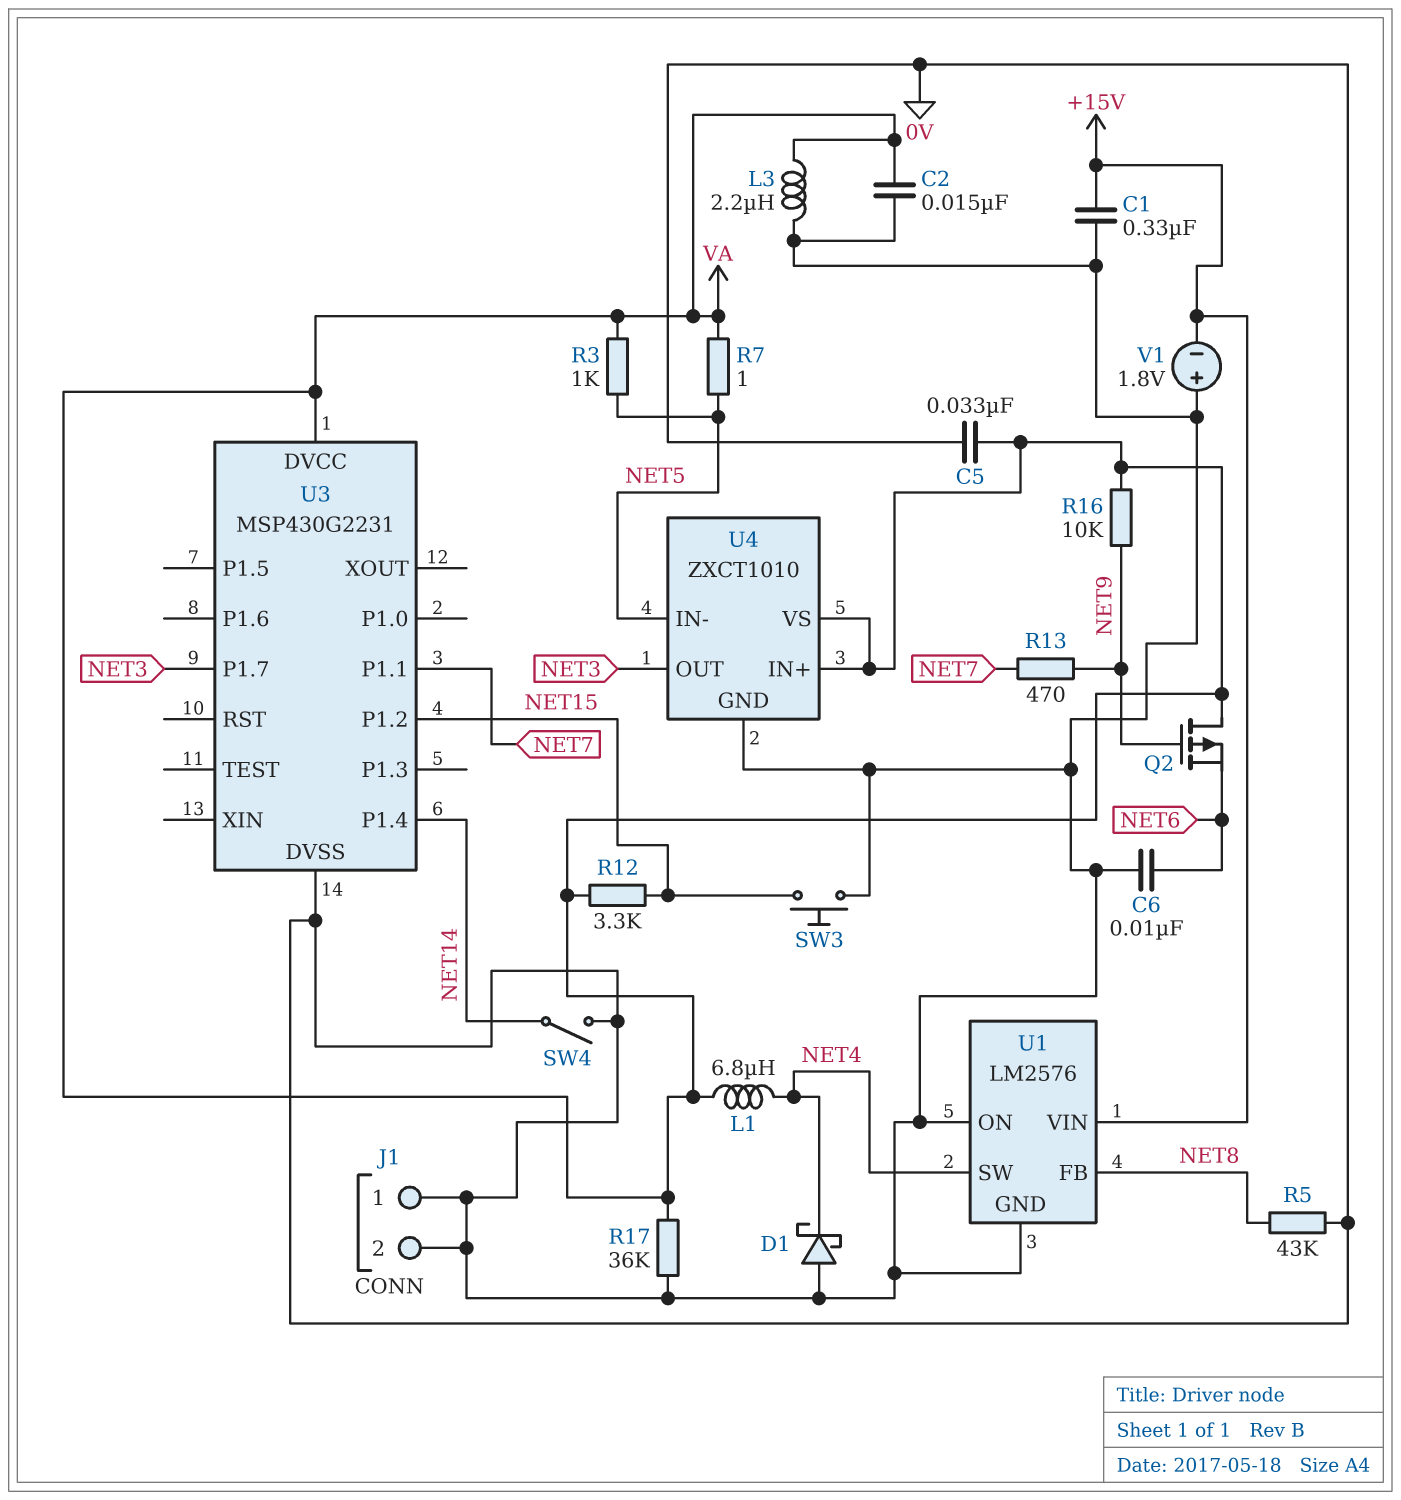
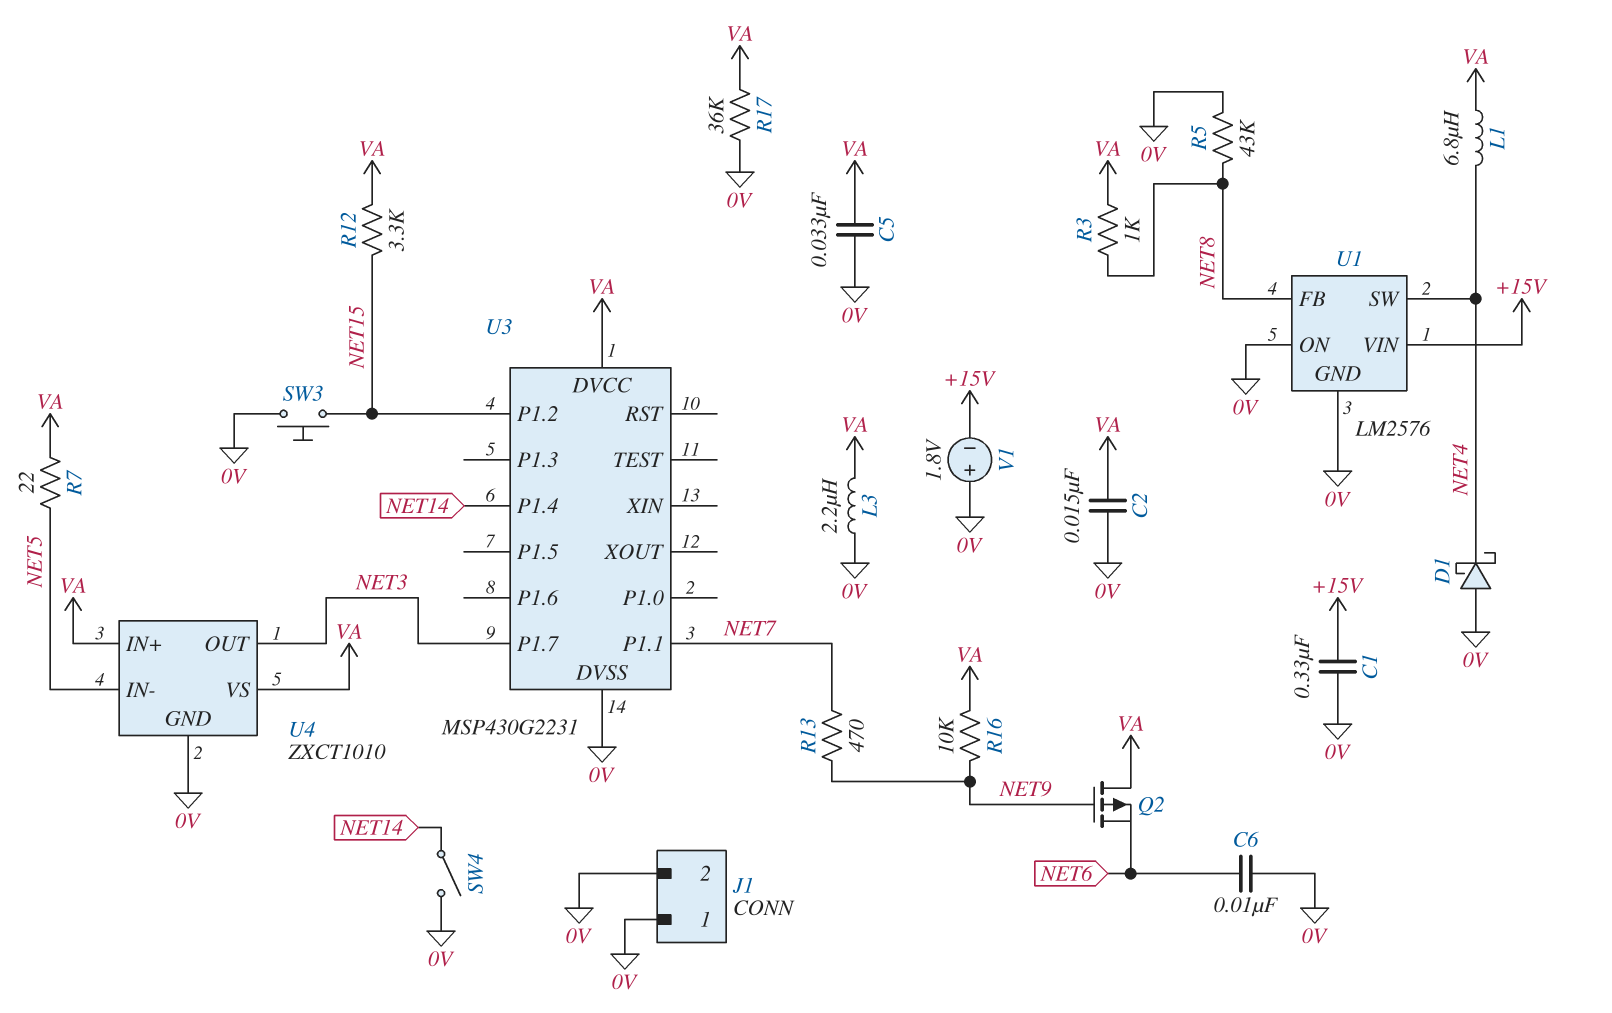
R3: 1k (NET5, VA) -> 1k (NET8, VA)
R7: 1 (NET5, VA) -> 22 (NET5, VA)

